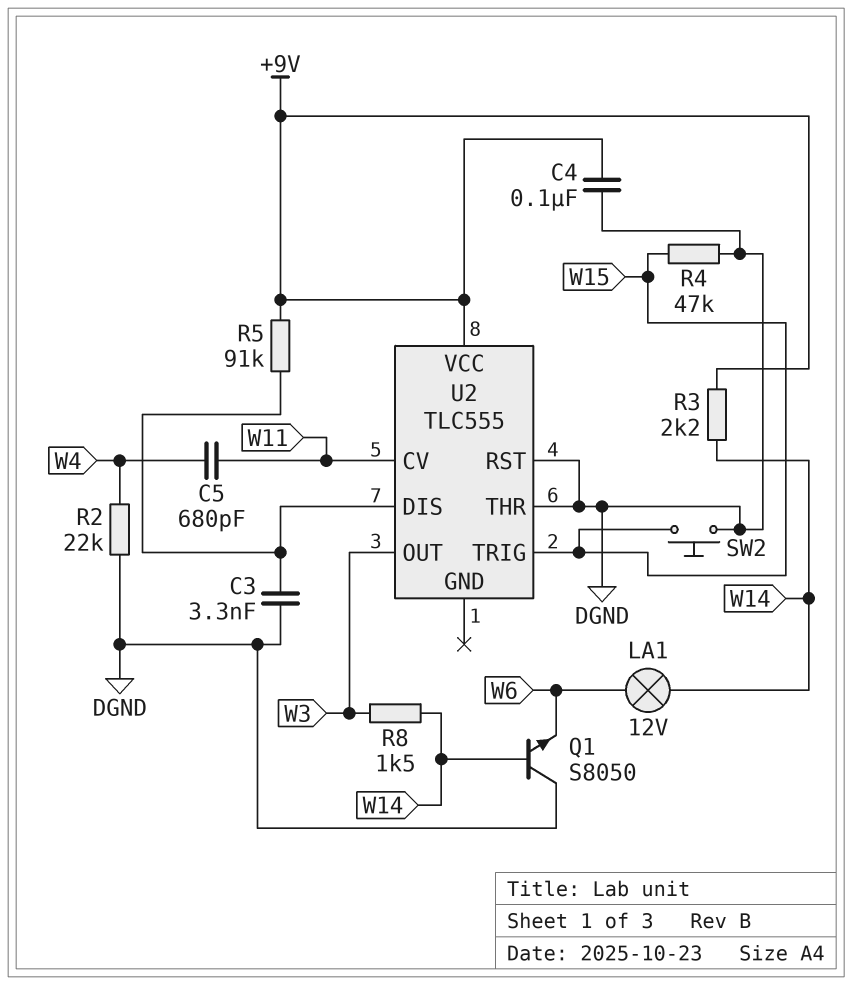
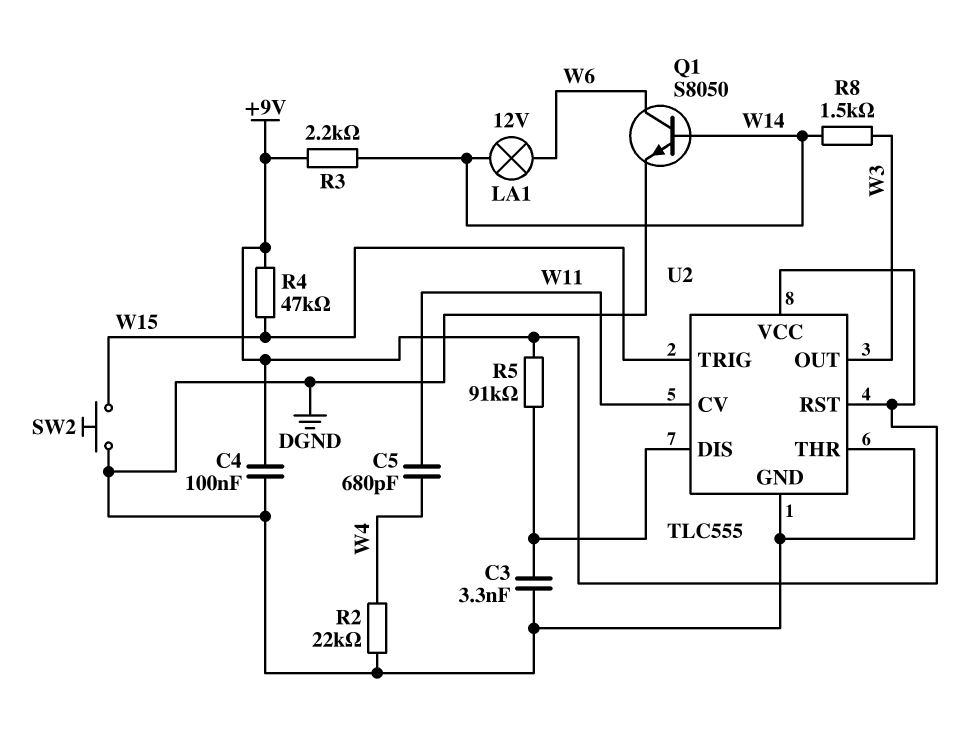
Q1: NPN S8050 (B W14, C DGND, E W6) -> NPN S8050 (B W14, C W6, E DGND)
R4: 47k (DGND, W15) -> 47k (+9V, W15)
U2 pin GND: none -> DGND
U2 pin RST: DGND -> +9V

